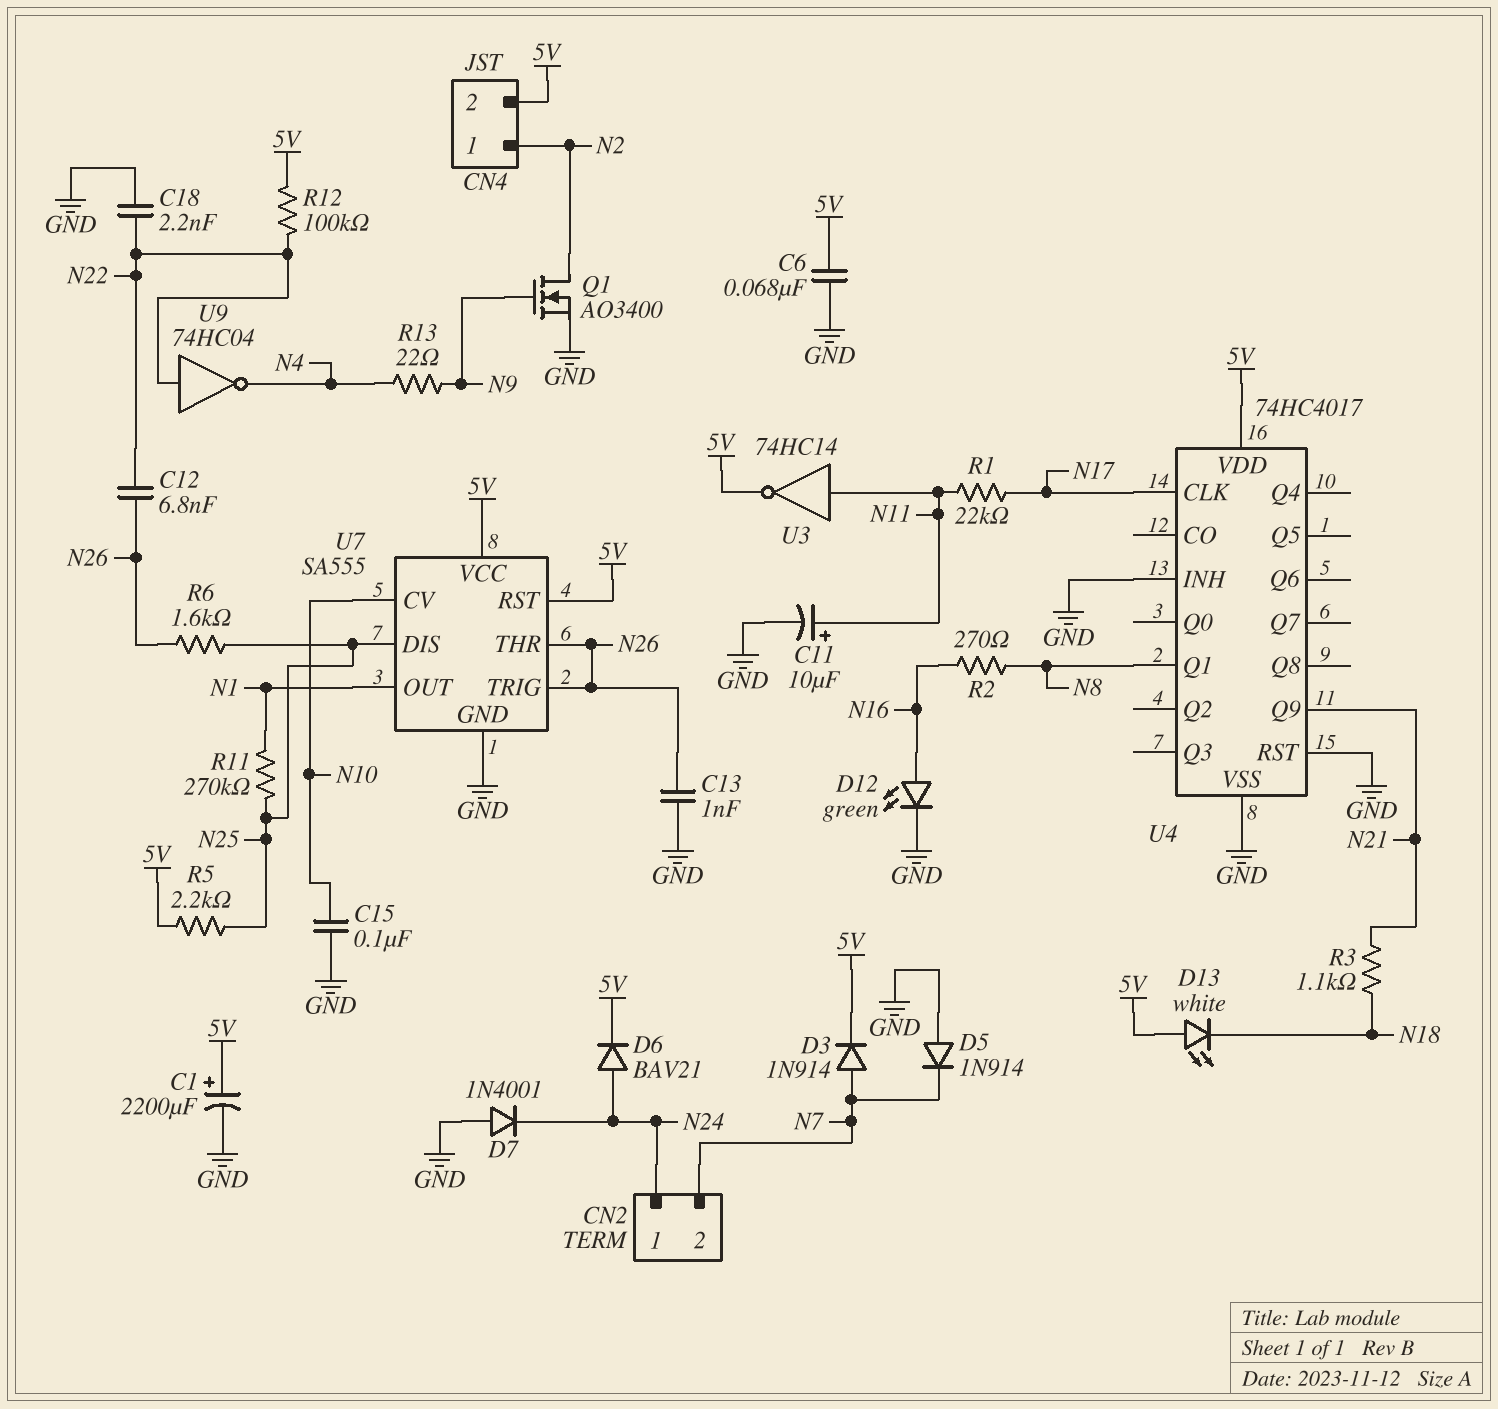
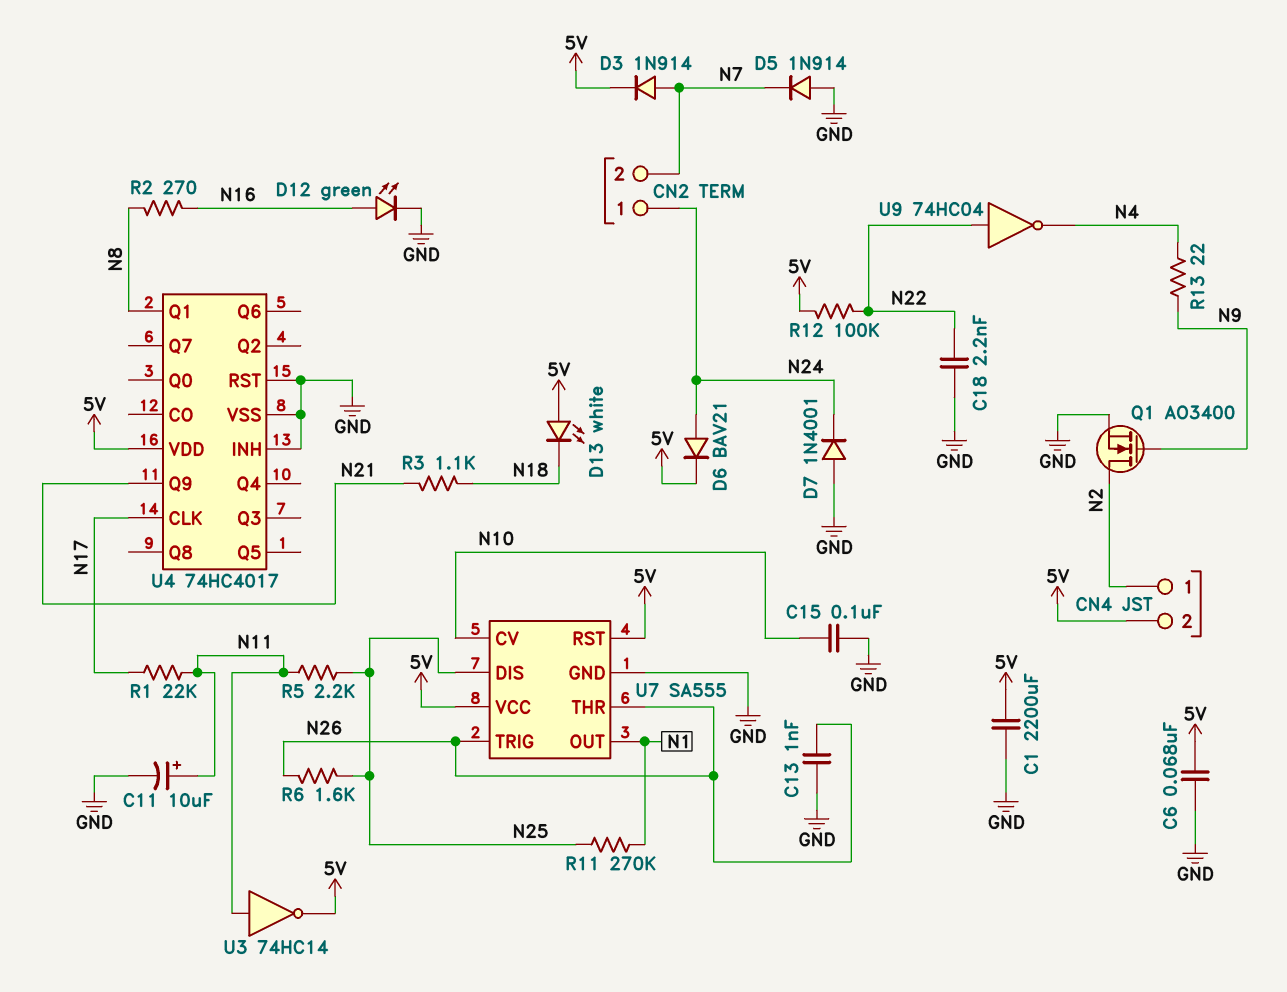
C1: 2200uF (plus 5V, minus GND) -> 2200uF (5V, GND)
C12: 6.8nF (N22, N26) -> none
R5: 2.2k (5V, N25) -> 2.2k (N11, N25)

